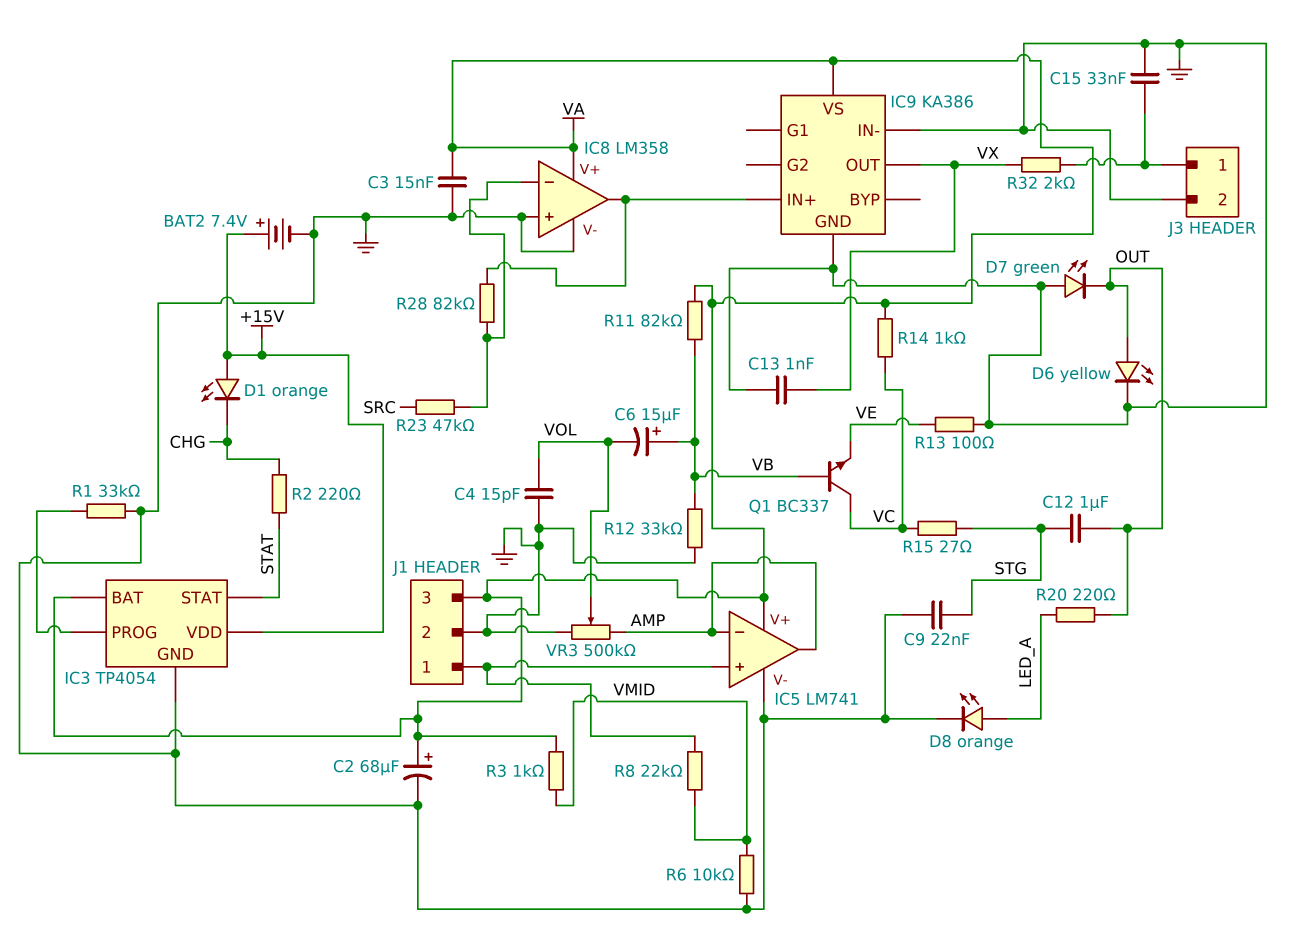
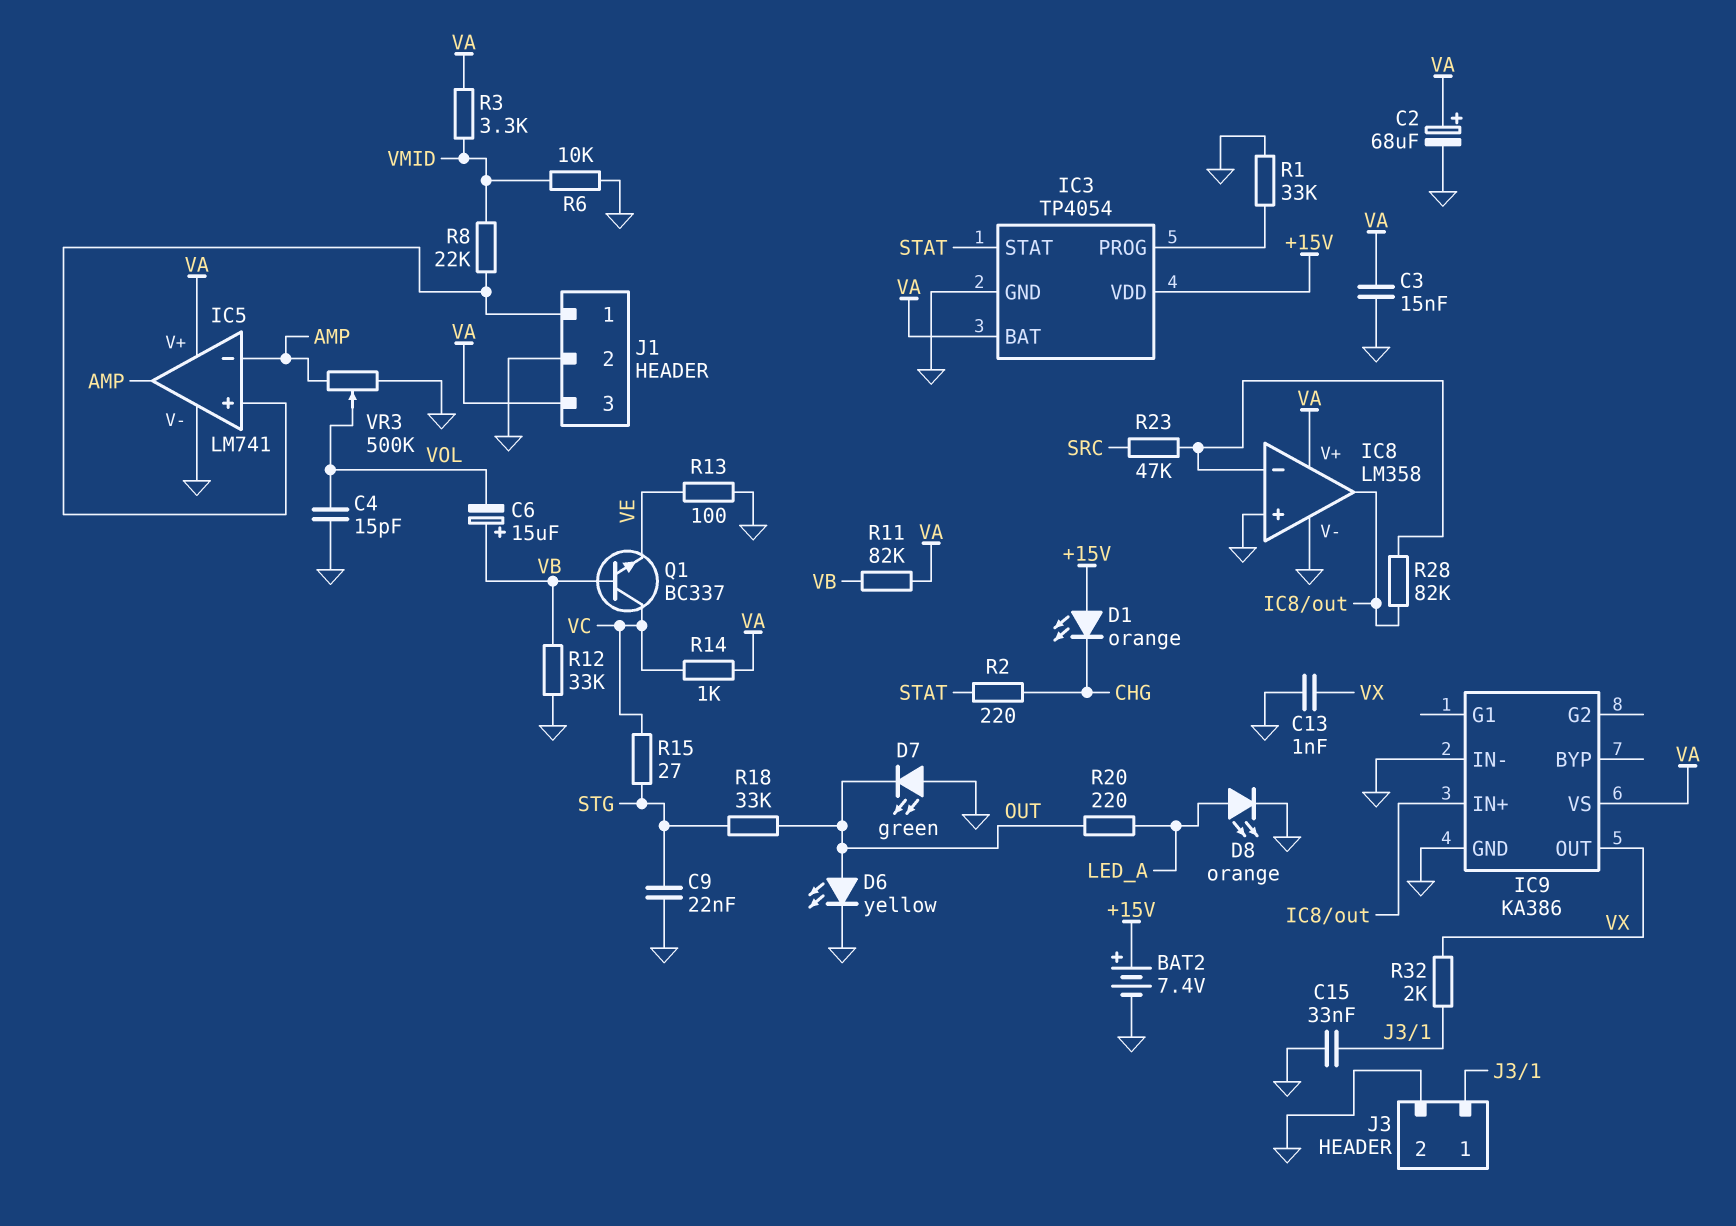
C12: 1uF (OUT, STG) -> none
R3: 1k (VA, VMID) -> 3.3k (VA, VMID)
R18: none -> 33k (OUT, STG)

